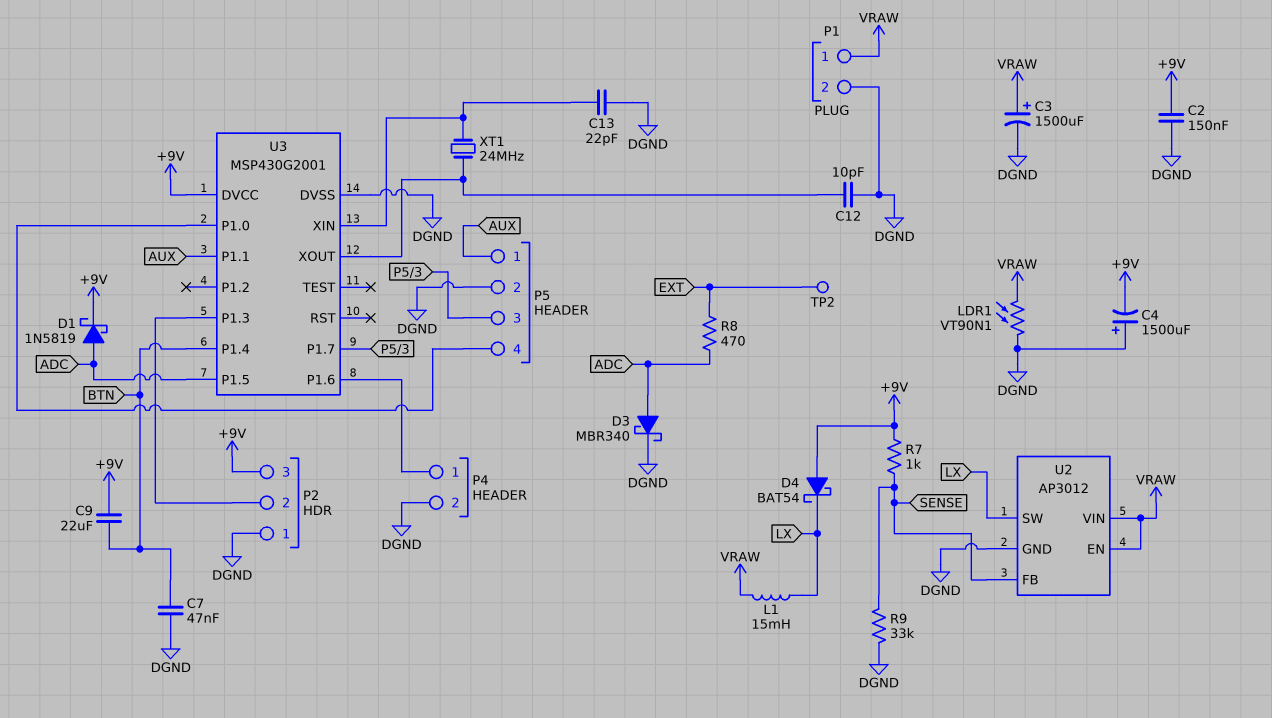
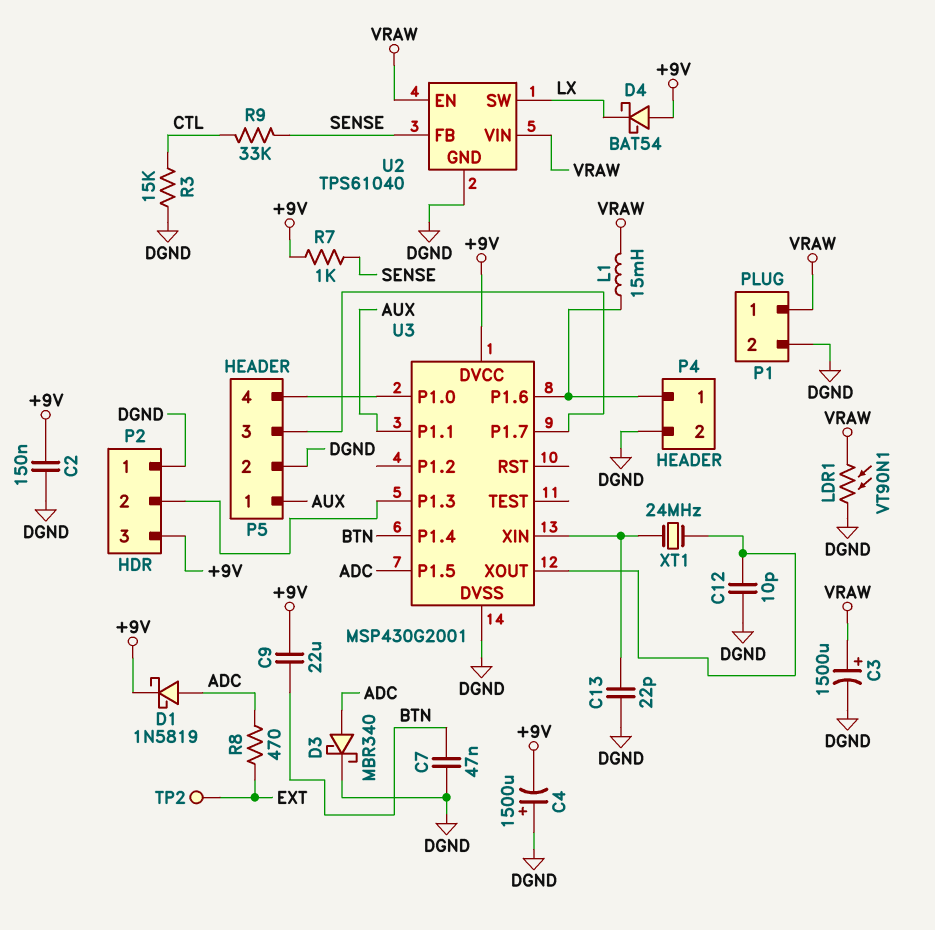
L1: 15mH (LX, VRAW) -> 15mH (P4/1, VRAW)
R3: none -> 15k (CTL, DGND)
R9: 33k (DGND, SENSE) -> 33k (CTL, SENSE)
U2: AP3012 -> TPS61040

